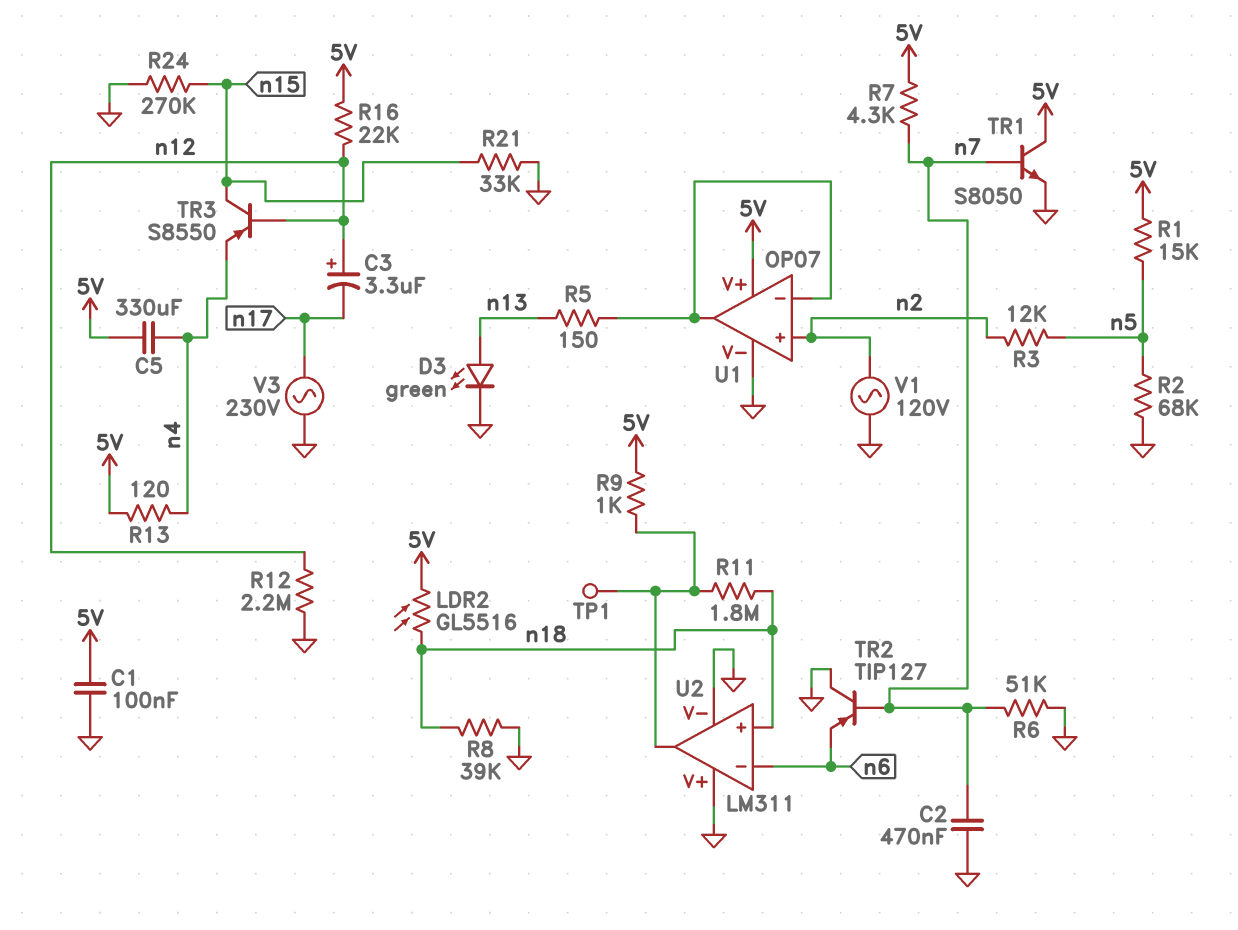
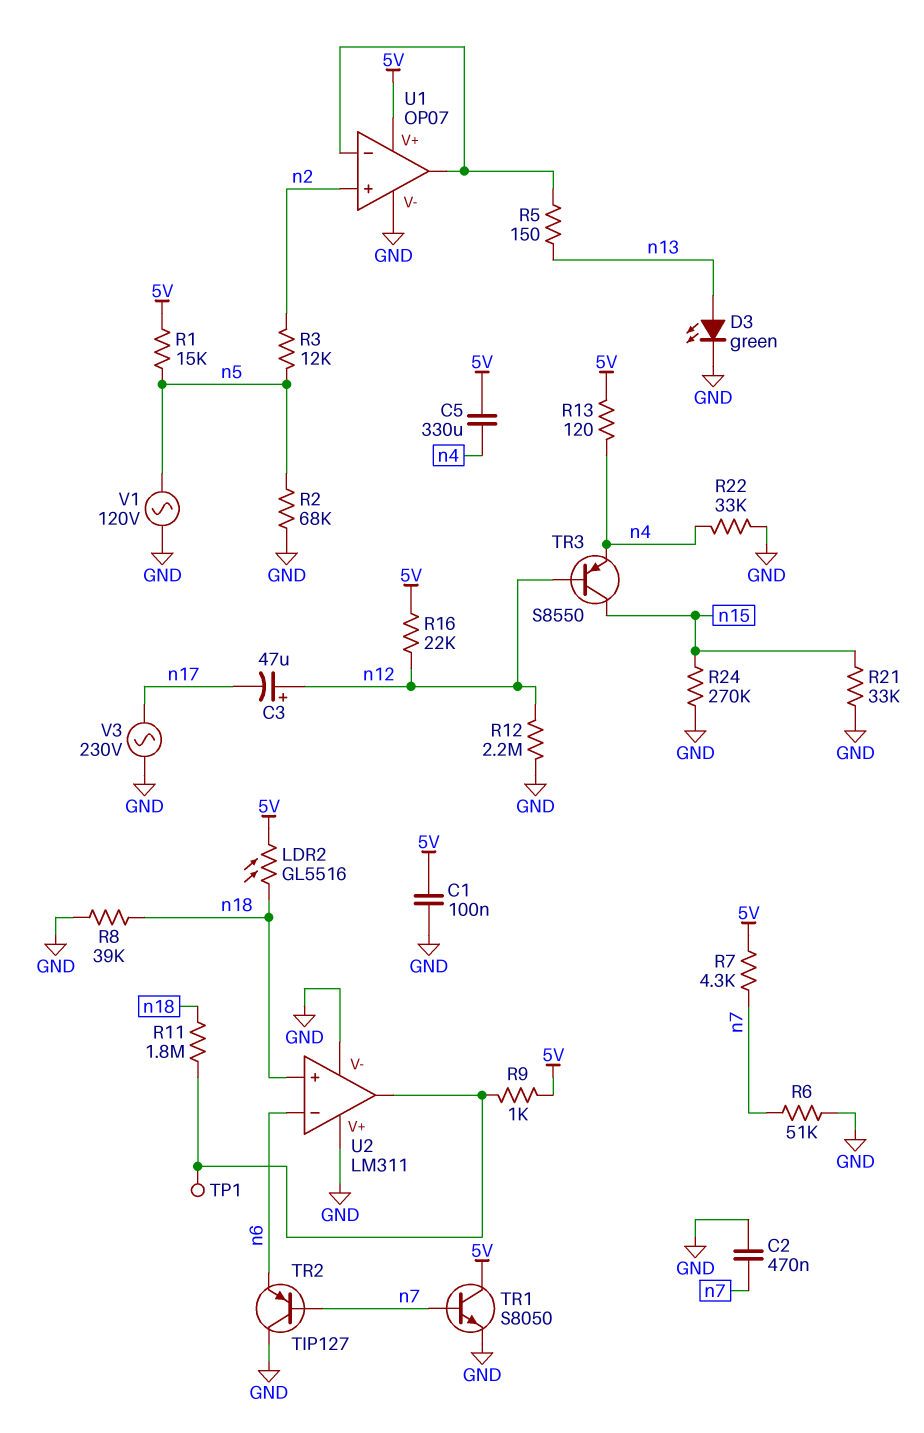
C3: 3.3uF (plus n12, minus n17) -> 47uF (plus n12, minus n17)
R22: none -> 33k (GND, n4)
V1: AC 120V (GND, n2) -> AC 120V (GND, n5)

